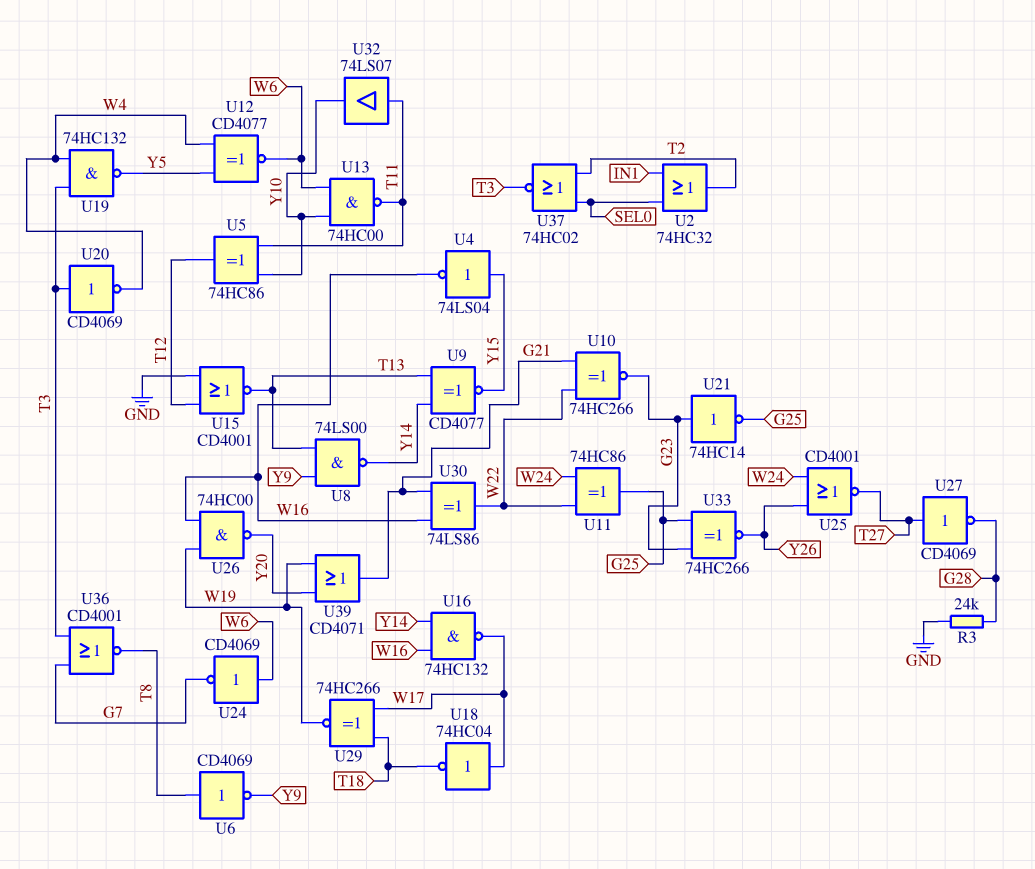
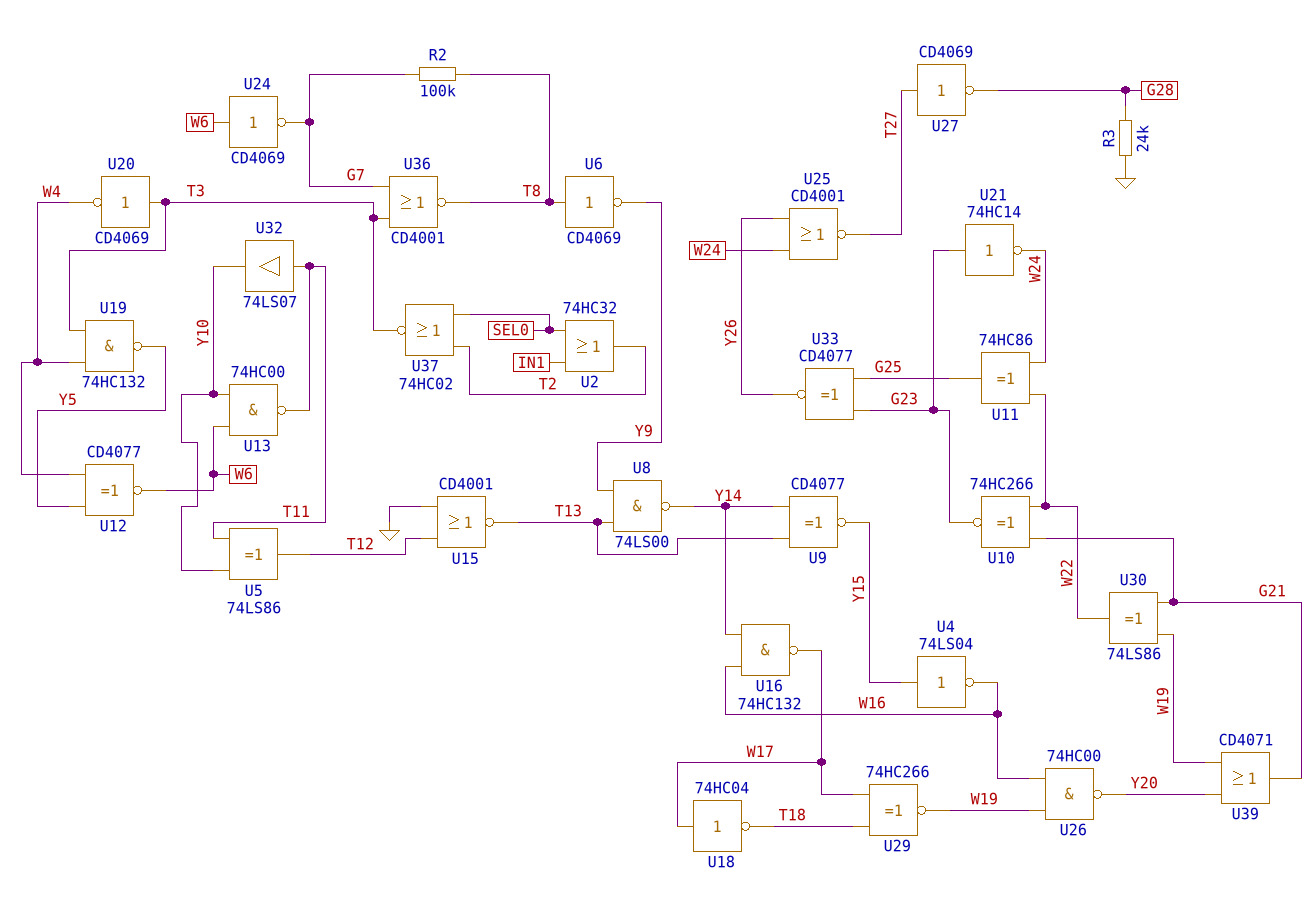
R2: none -> 100k (G7, T8)
U5: XOR 74HC86 (in T11, in Y10, out T12) -> XOR 74LS86 (in T11, in Y10, out T12)
U21: NOT 74HC14 (in G23, out G25) -> NOT 74HC14 (in G23, out W24)
U30: XOR 74LS86 (in G21, in W16, out W22) -> XOR 74LS86 (in G21, in W19, out W22)
U33: XNOR 74HC266 (in G23, in G25, out Y26) -> XNOR CD4077 (in G23, in G25, out Y26)

